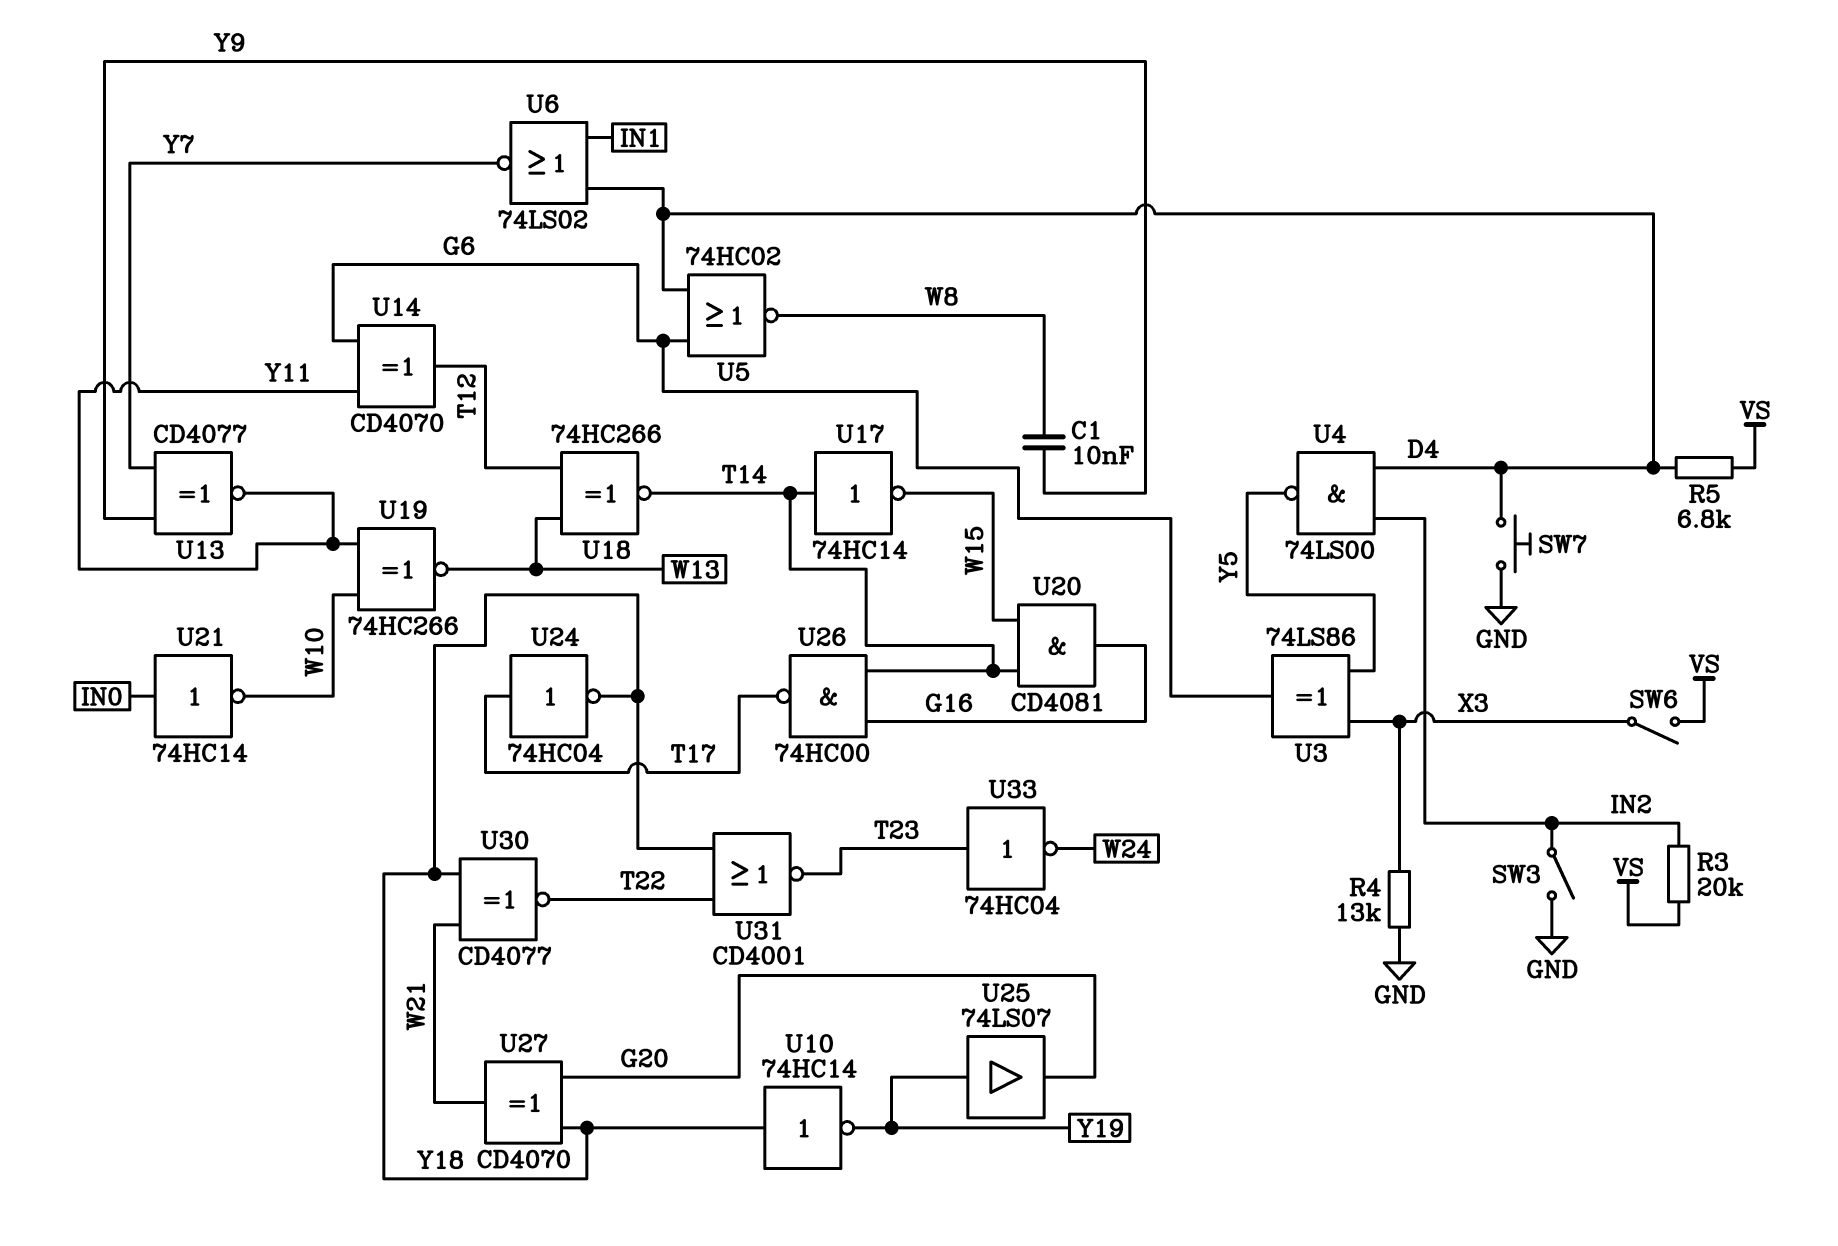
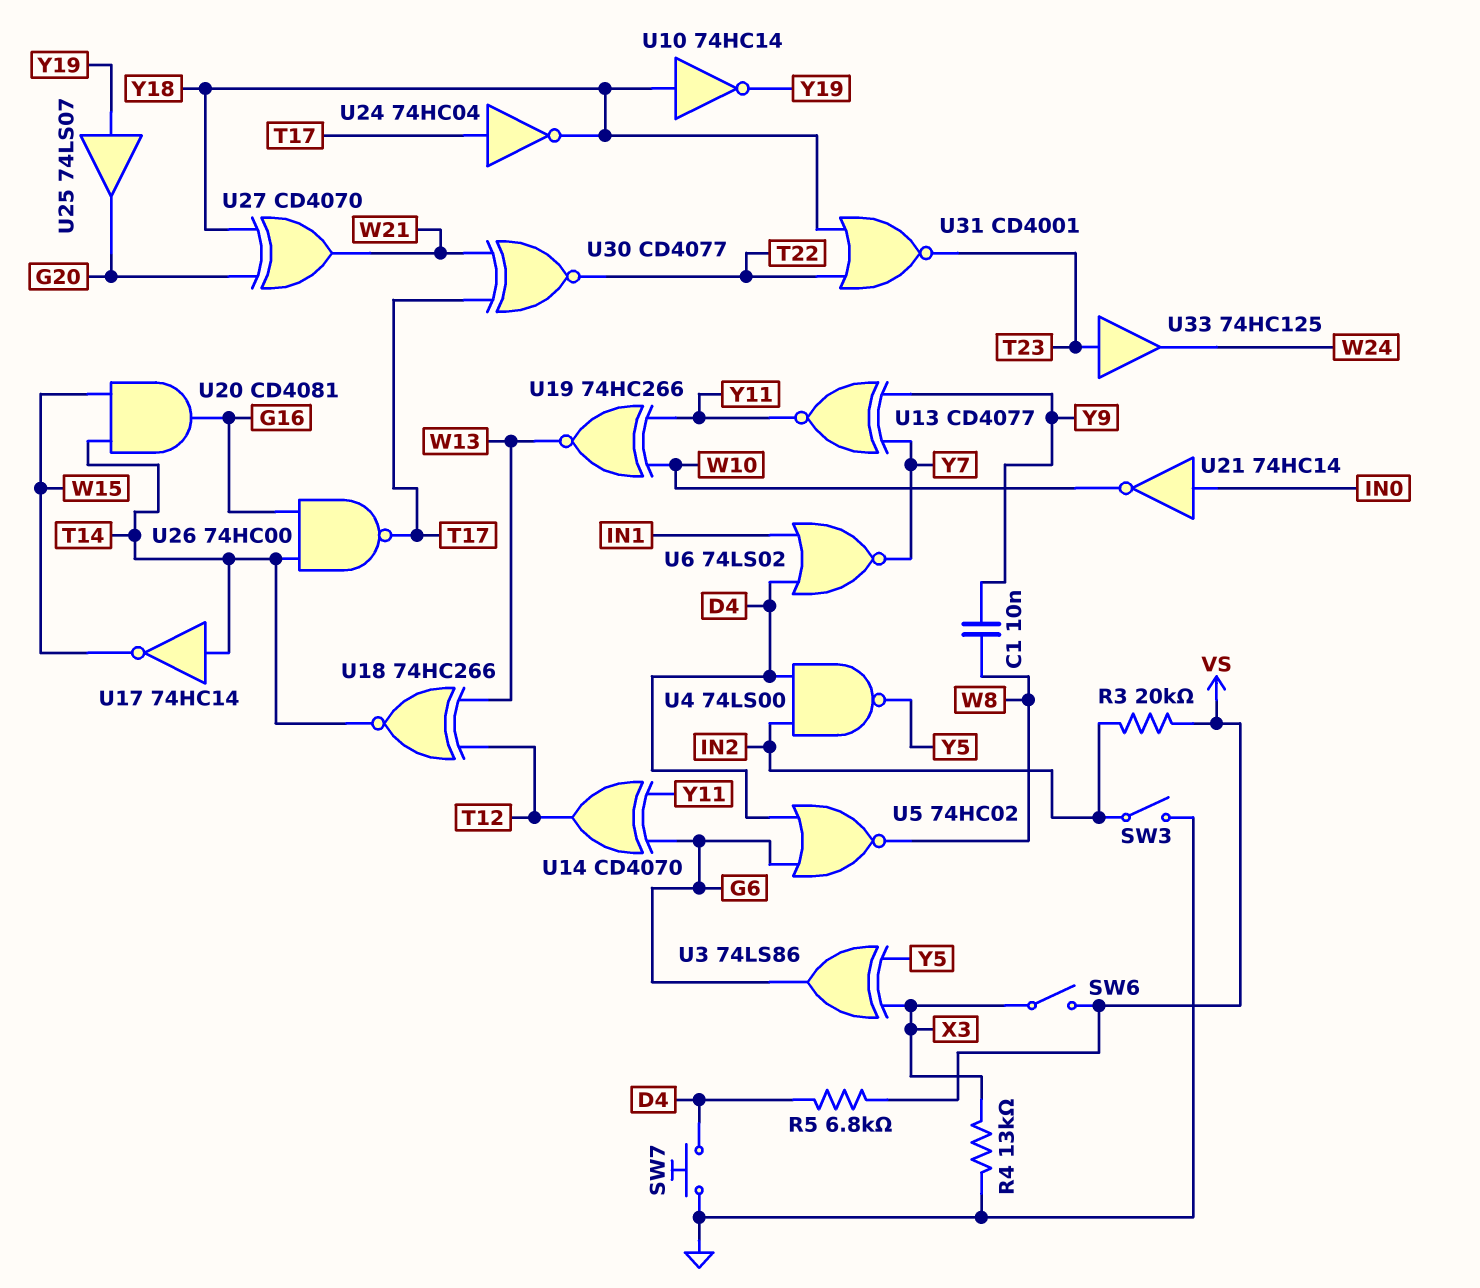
U30: XNOR CD4077 (in W21, in Y18, out T22) -> XNOR CD4077 (in T17, in W21, out T22)
U33: NOT 74HC04 (in T23, out W24) -> buffer 74HC125 (in T23, out W24)

